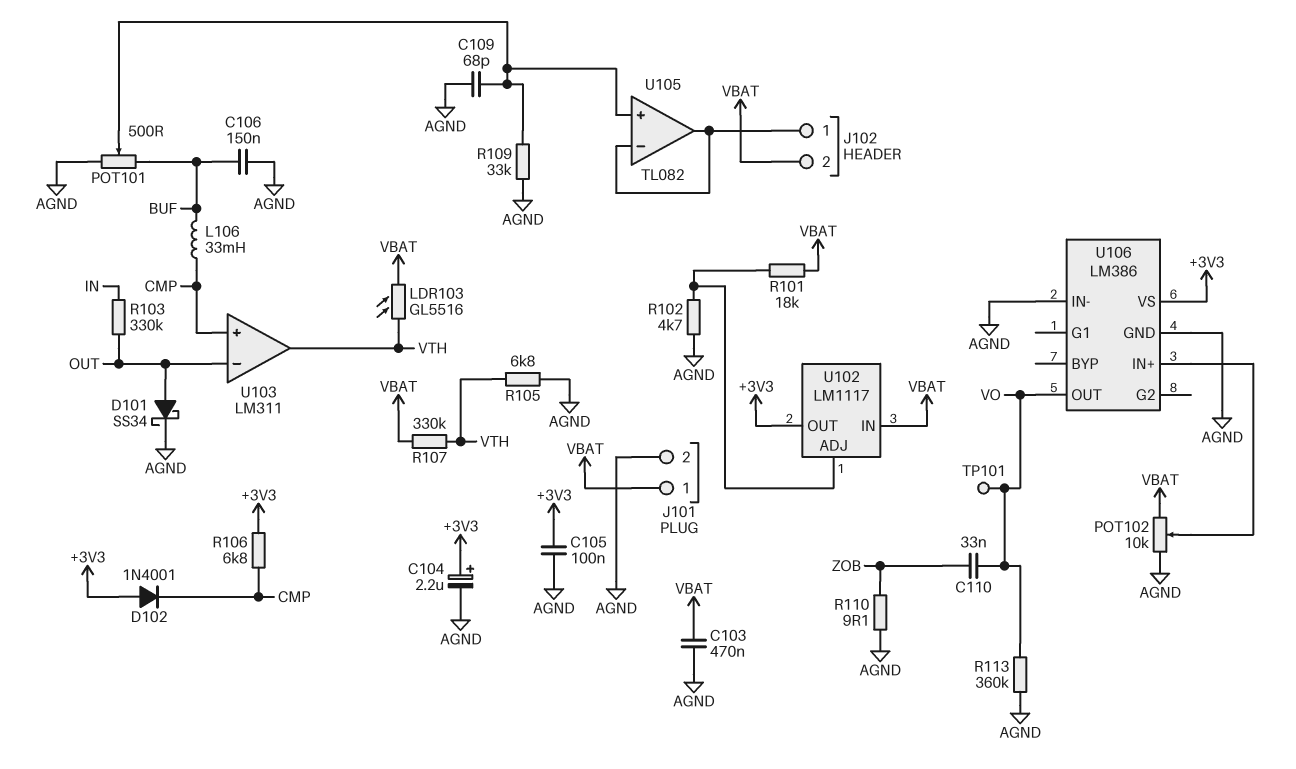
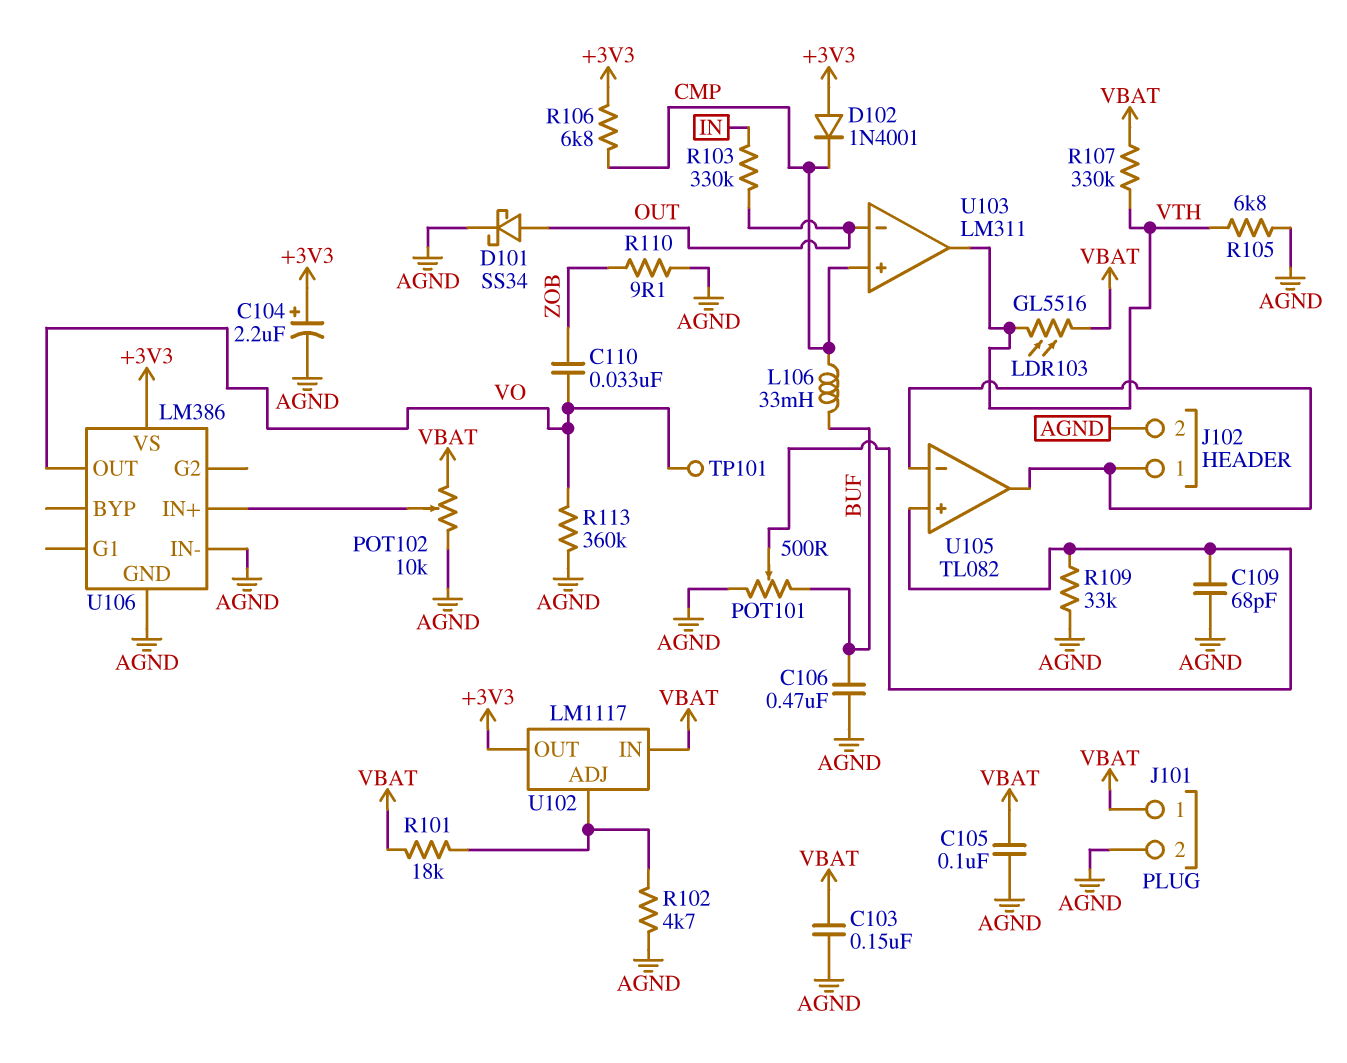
C103: 470nF (AGND, VBAT) -> 150nF (AGND, VBAT)
C105: 100nF (+3V3, AGND) -> 100nF (AGND, VBAT)
C106: 150nF (AGND, BUF) -> 470nF (AGND, BUF)
J102 pin 2: VBAT -> AGND

